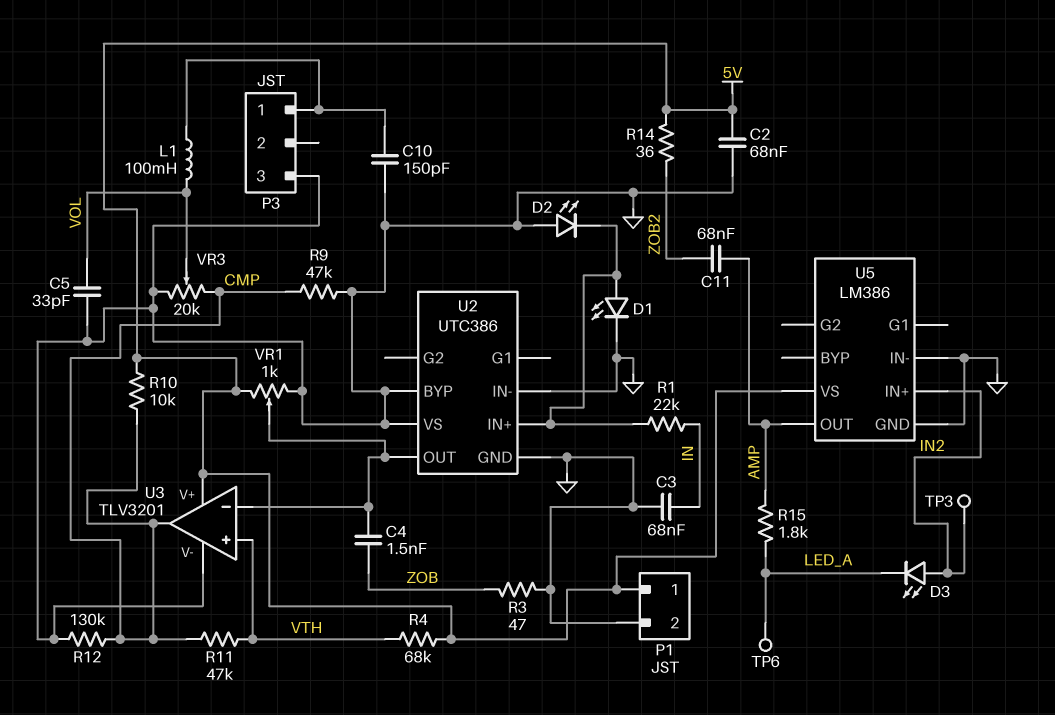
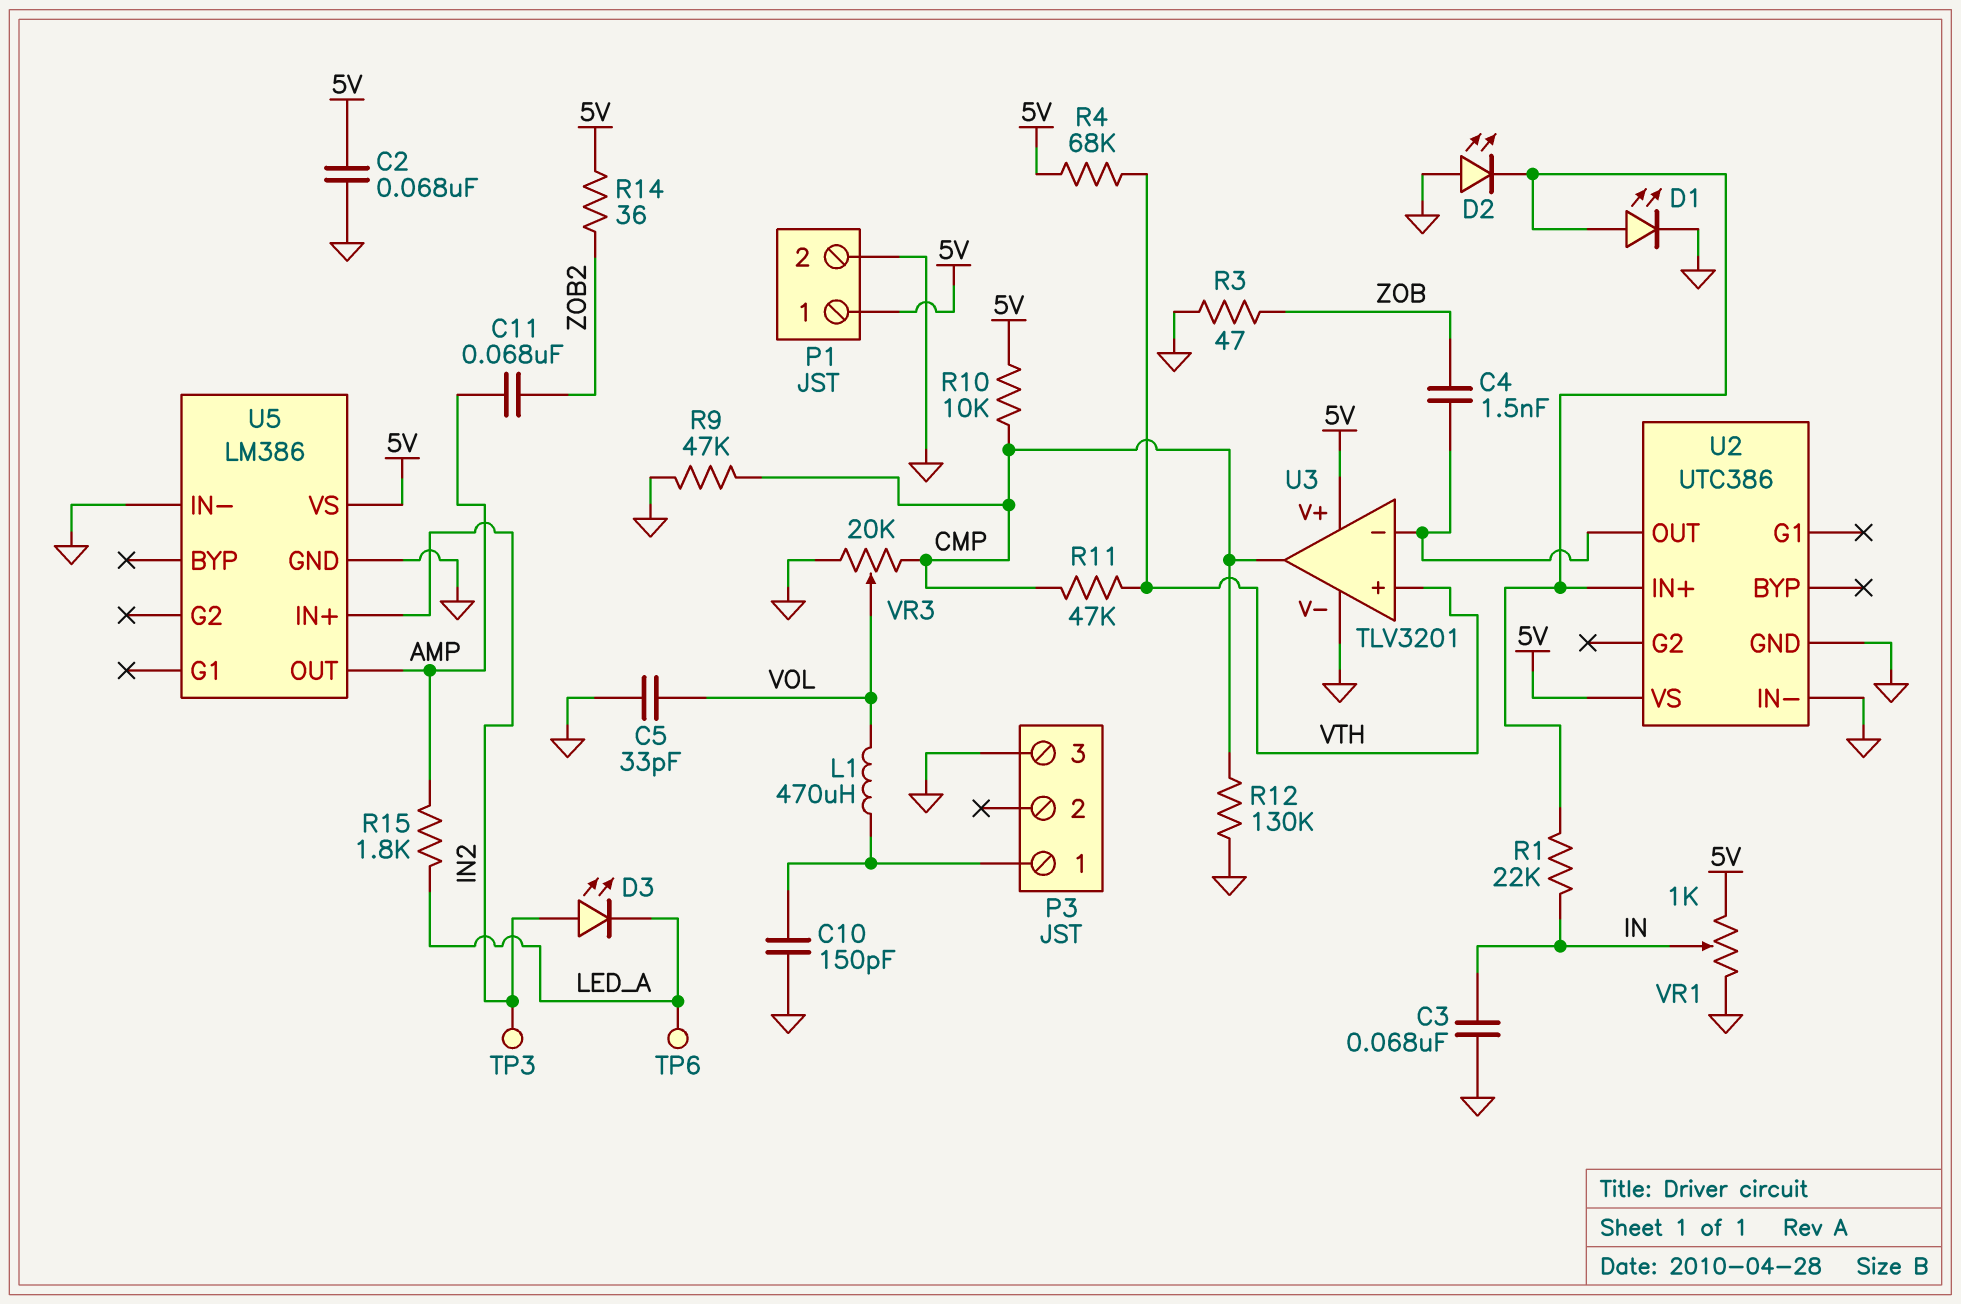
L1: 100mH (P3/1, VOL) -> 470uH (P3/1, VOL)
U2 pin BYP: GND -> none
U2 pin VS: GND -> 5V
VR1: 1k (5V, GND, wiper U2/OUT) -> 1k (5V, GND, wiper IN)

